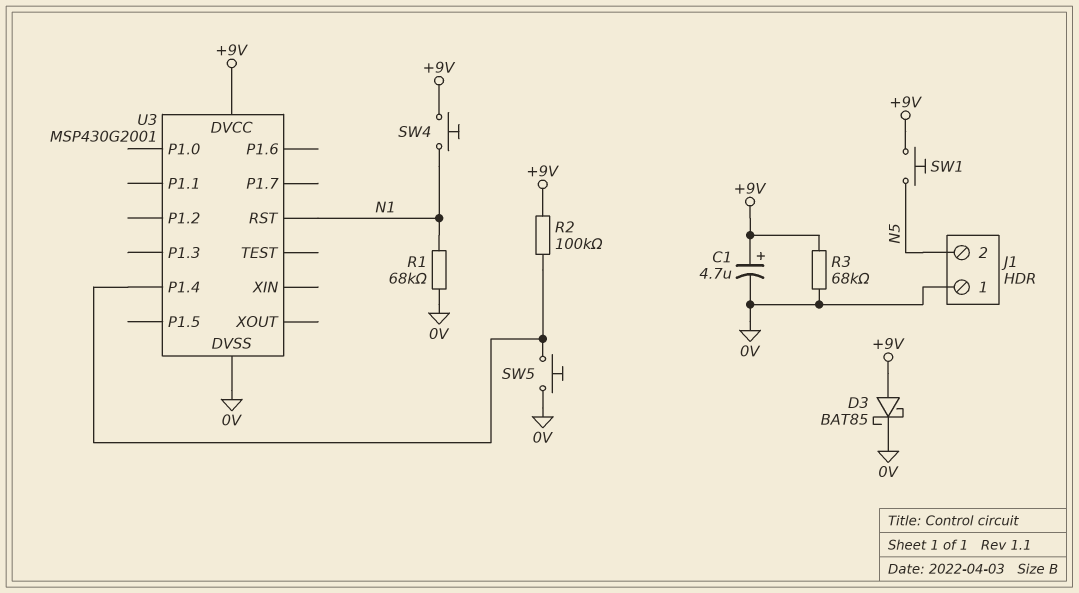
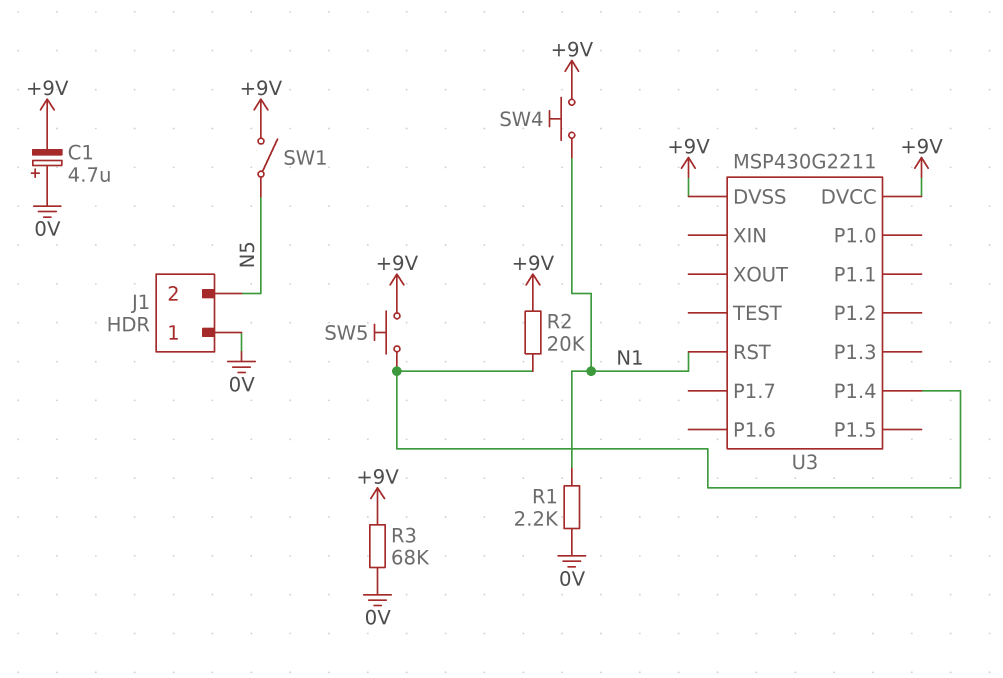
C1: 4.7uF (plus +9V, minus 0V) -> 4.7uF (plus 0V, minus +9V)
D3: schottky BAT85 (A +9V, K 0V) -> none
R1: 68k (0V, N1) -> 2.2k (0V, N1)
R2: 100k (+9V, U3/P1.4) -> 20k (+9V, U3/P1.4)
SW1: button (+9V, N5) -> switch (+9V, N5)
SW5: button (0V, U3/P1.4) -> button (+9V, U3/P1.4)
U3: MSP430G2001 -> MSP430G2211
U3 pin DVSS: 0V -> +9V

